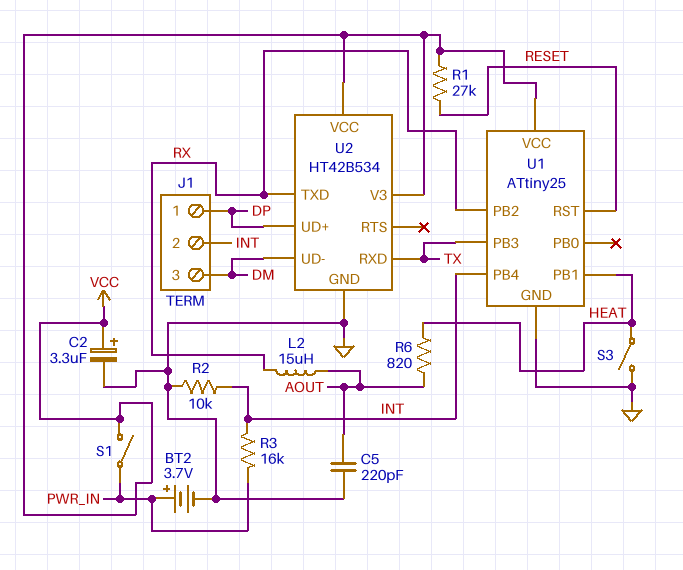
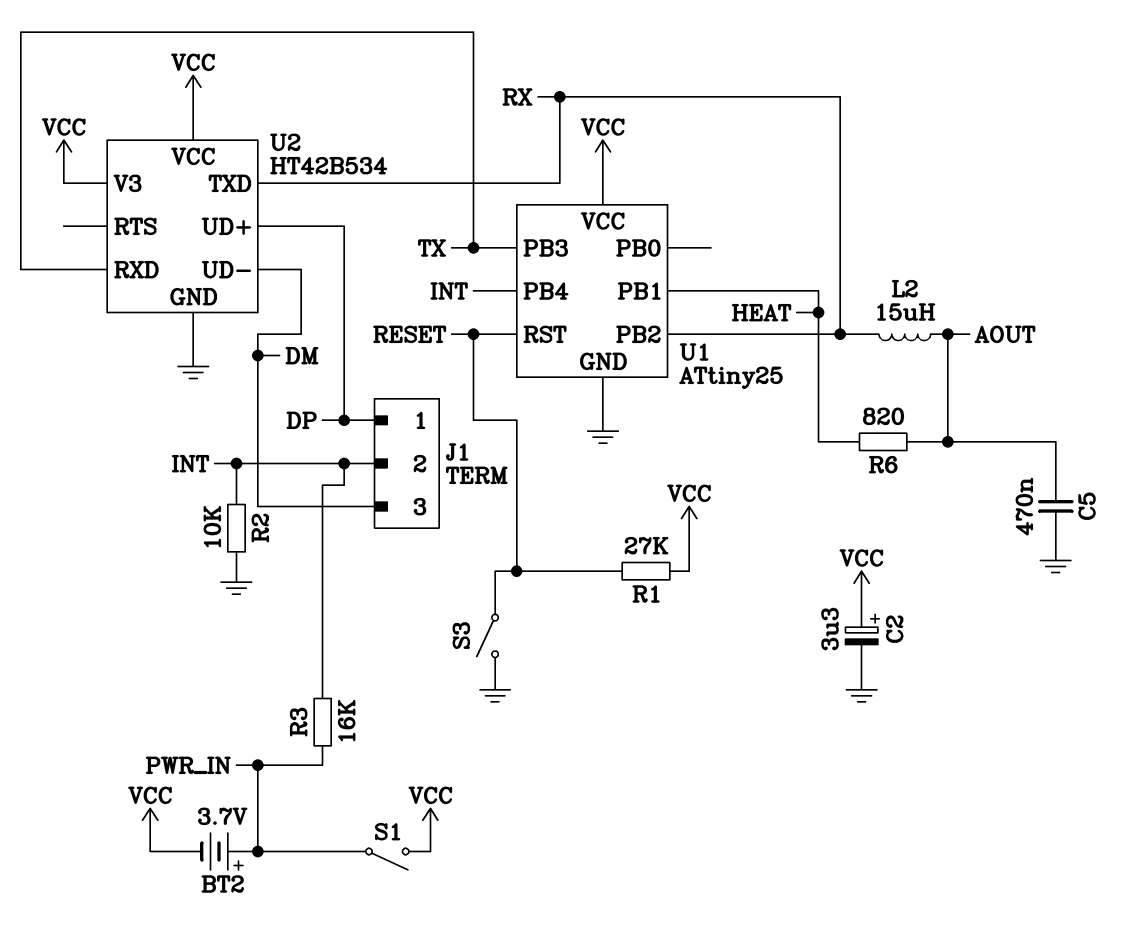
BT2: 3.7V (plus PWR_IN, minus GND) -> 3.7V (plus PWR_IN, minus VCC)
C5: 220pF (AOUT, GND) -> 470nF (AOUT, GND)
S3: switch (GND, HEAT) -> switch (GND, RESET)

